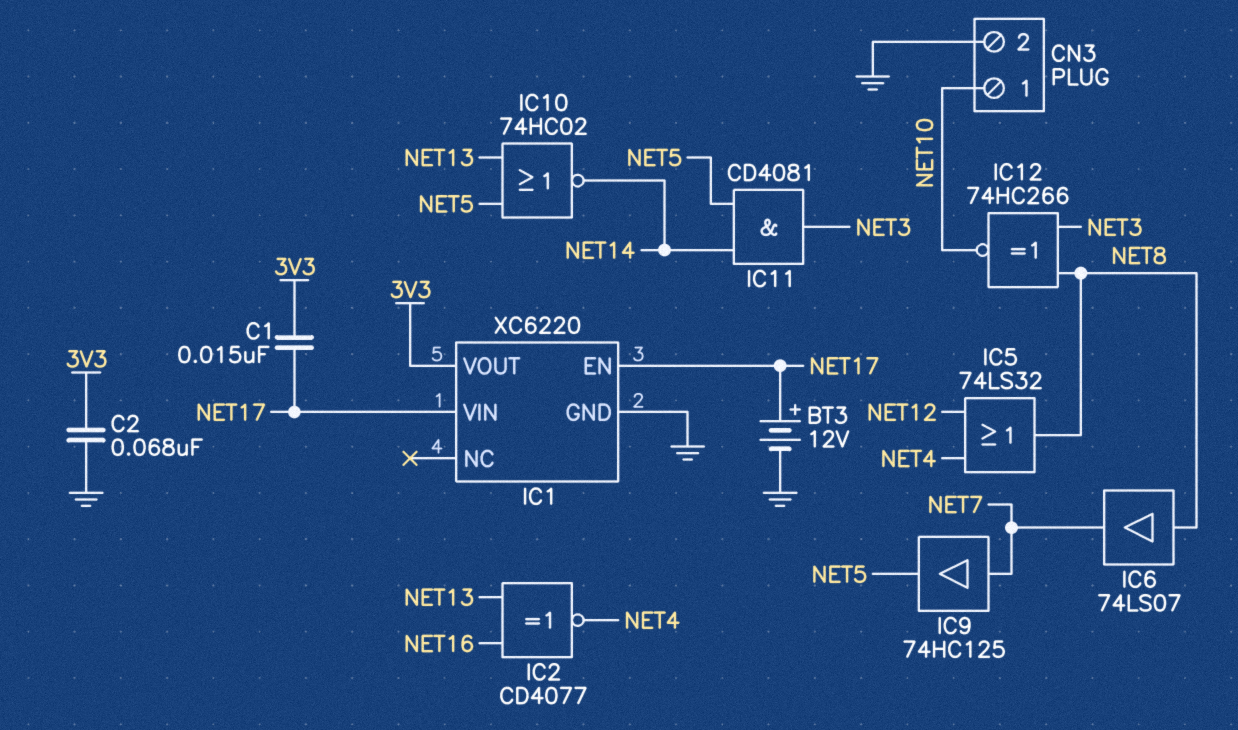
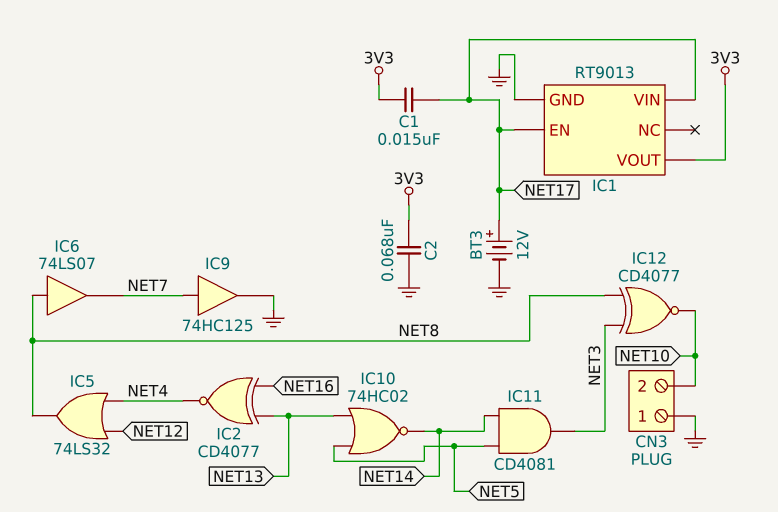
CN3 pin 1: NET10 -> GND
CN3 pin 2: GND -> NET10
IC1: XC6220 -> RT9013
IC9: buffer 74HC125 (in NET7, out NET5) -> buffer 74HC125 (in NET7, out GND)
IC12: XNOR 74HC266 (in NET3, in NET8, out NET10) -> XNOR CD4077 (in NET3, in NET8, out NET10)

